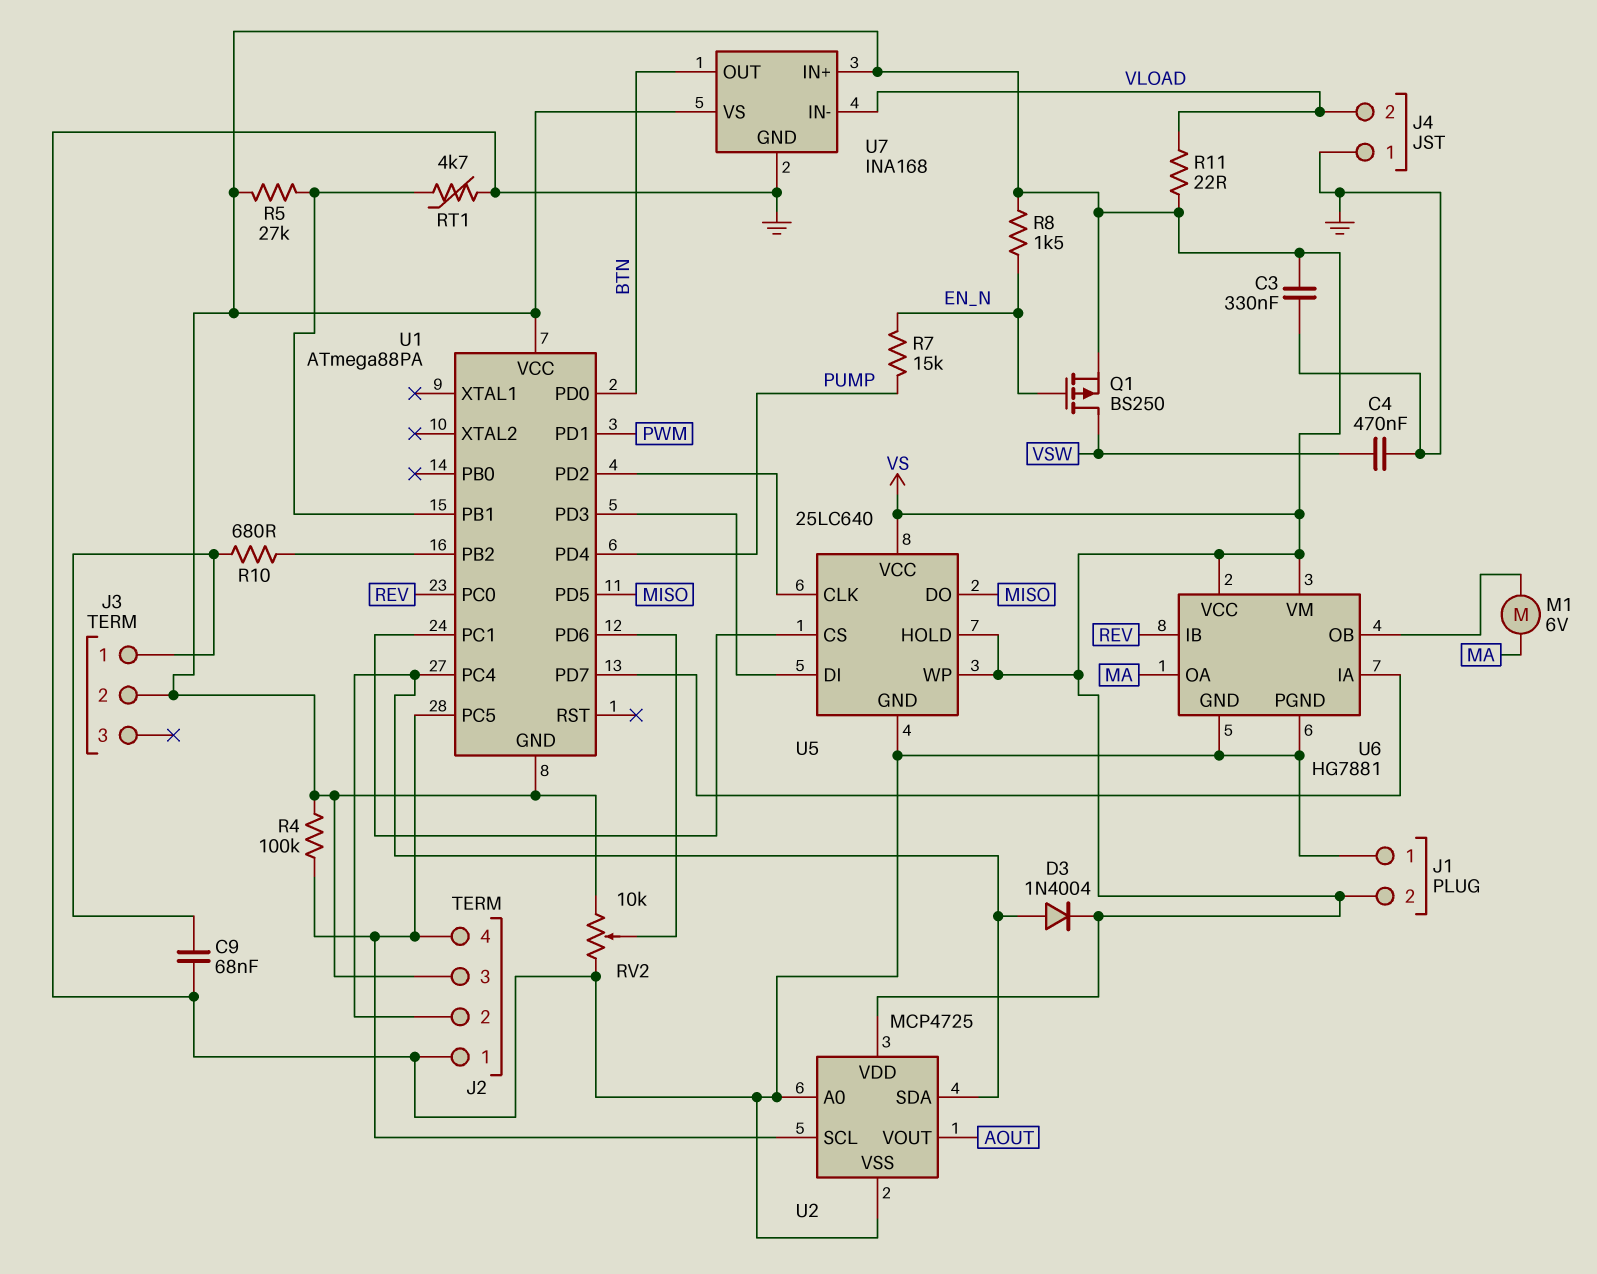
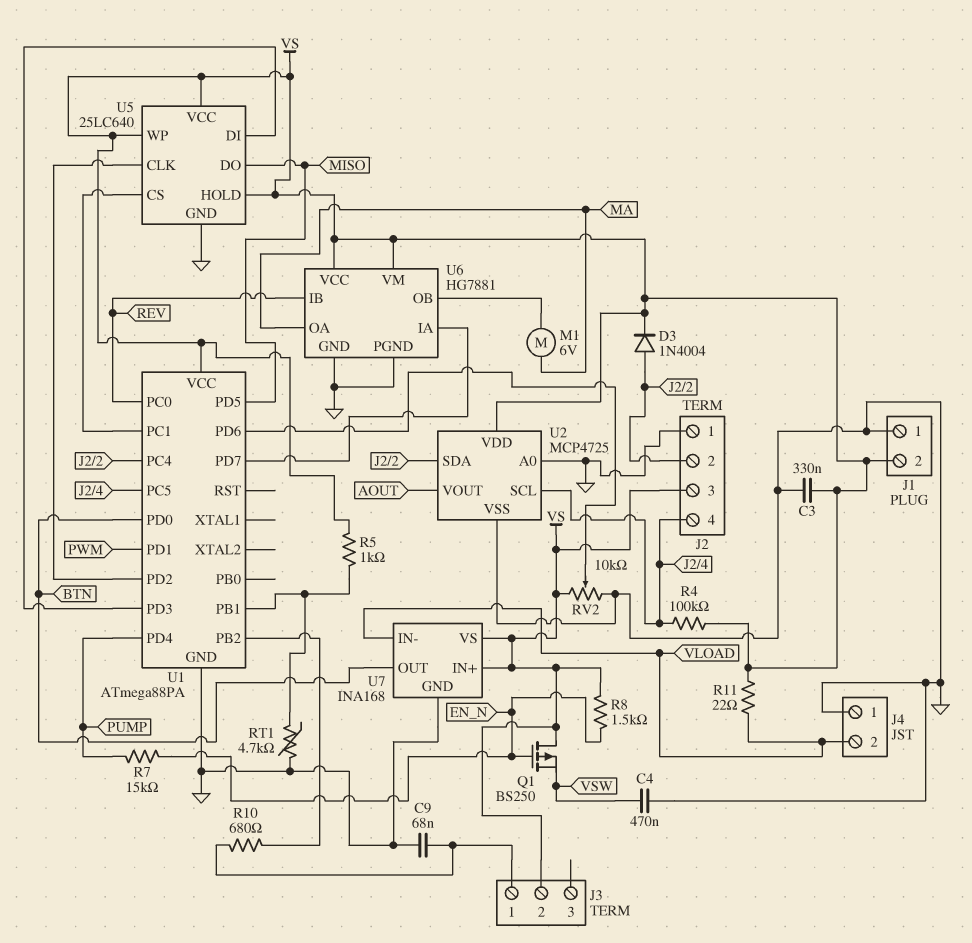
Q1: PMOS BS250 (G EN_N, D VSW, S VS) -> PMOS BS250 (G EN_N, D VS, S VSW)
R5: 27k (U1/PB1, VS) -> 1k (U1/PB1, VS)
U1 pin GND: VS -> GND

